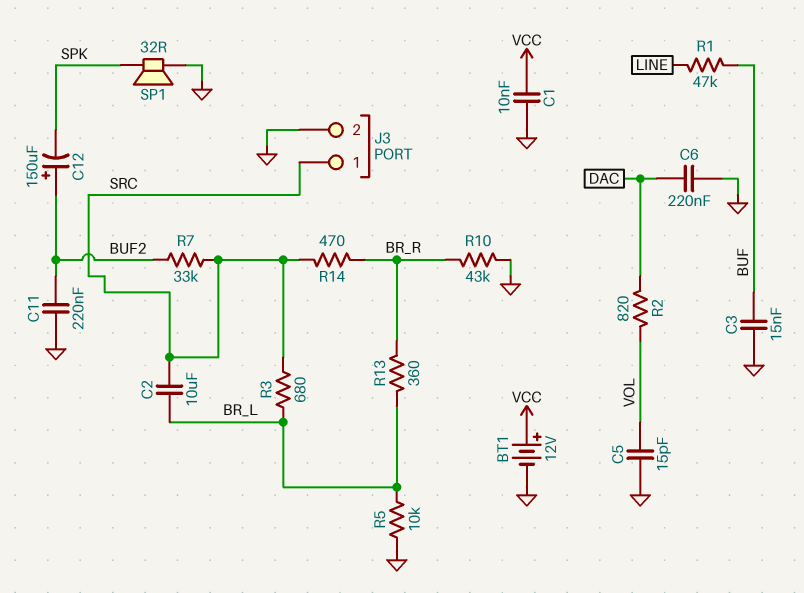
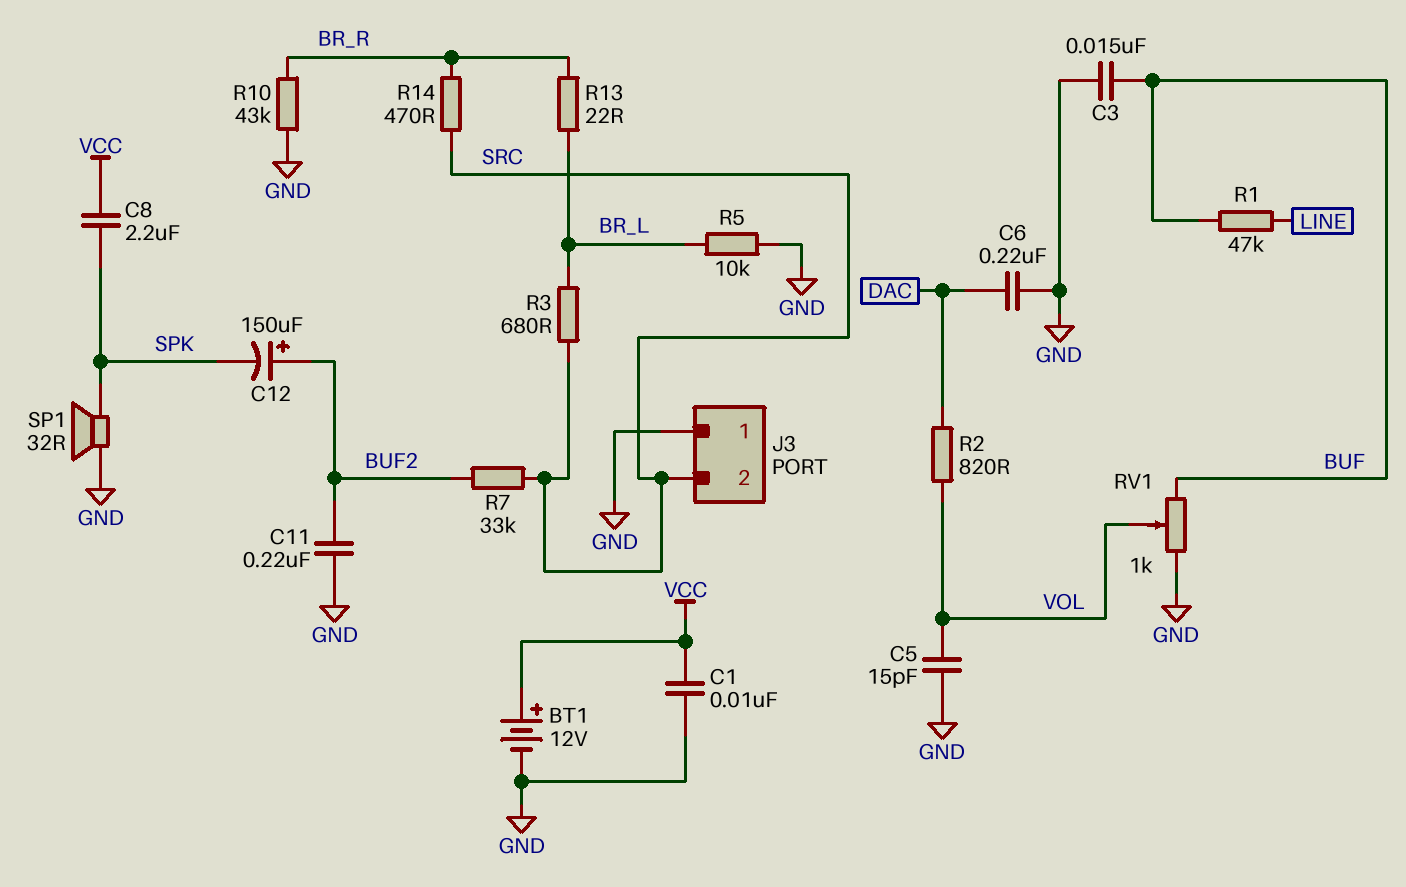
C2: 10uF (BR_L, SRC) -> none
C8: none -> 2.2uF (SPK, VCC)
J3 pin 1: SRC -> GND
J3 pin 2: GND -> SRC
R13: 360 (BR_L, BR_R) -> 22 (BR_L, BR_R)
RV1: none -> 1k (BUF, GND, wiper VOL)

